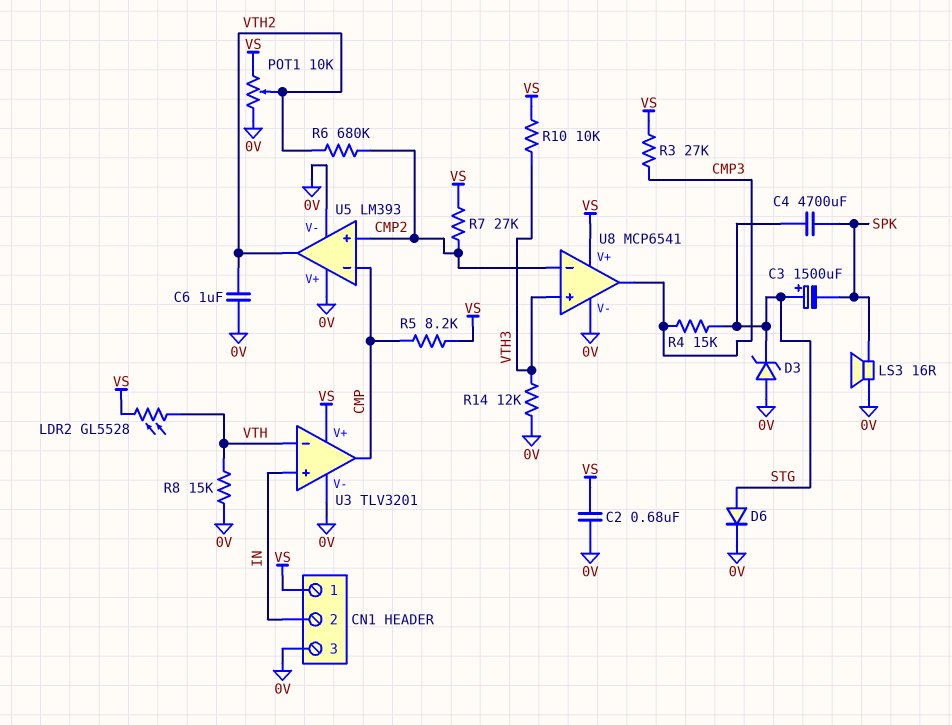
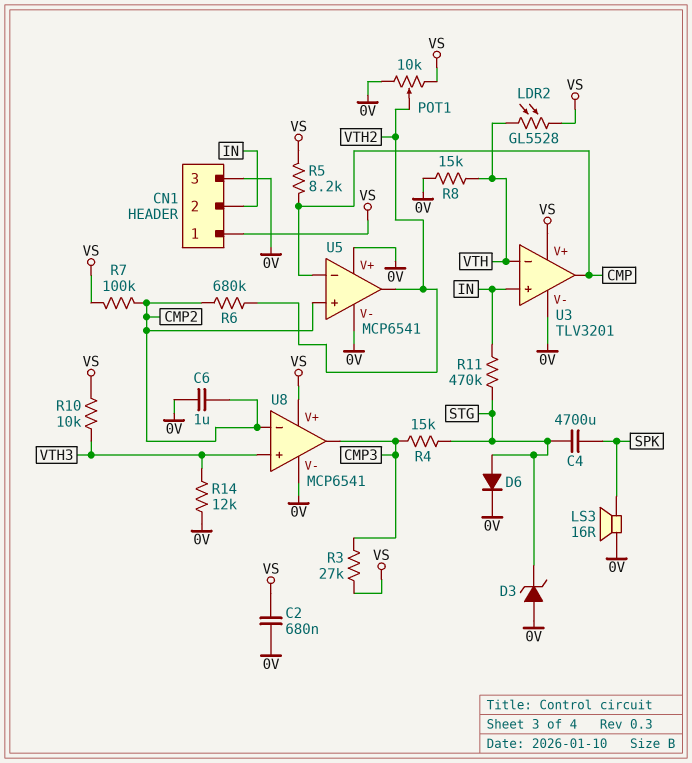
C3: 1500uF (plus STG, minus SPK) -> none
C6: 1uF (0V, VTH2) -> 1uF (0V, CMP2)
R7: 27k (CMP2, VS) -> 100k (CMP2, VS)
R11: none -> 470k (IN, STG)
U5: LM393 -> MCP6541

